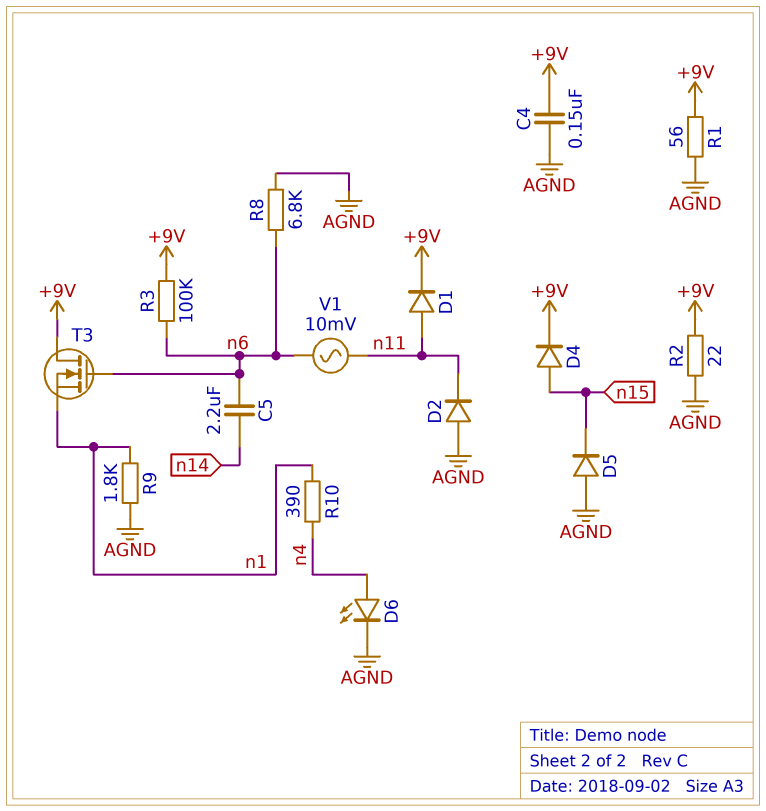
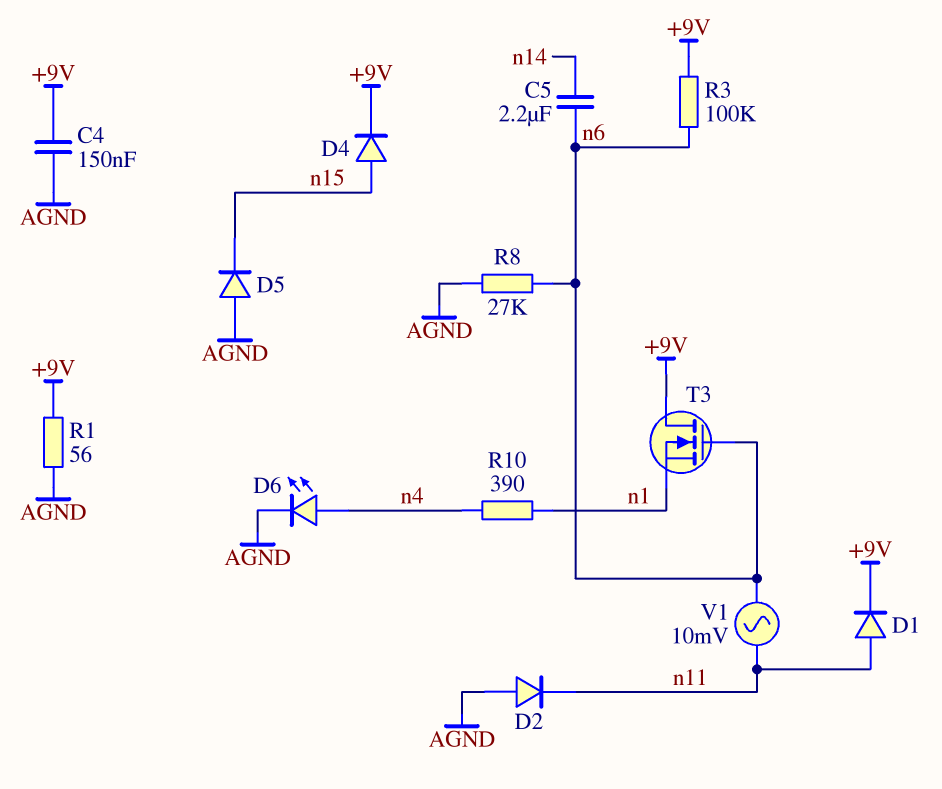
R2: 22 (+9V, AGND) -> none
R8: 6.8k (AGND, n6) -> 27k (AGND, n6)
R9: 1.8k (AGND, n1) -> none

